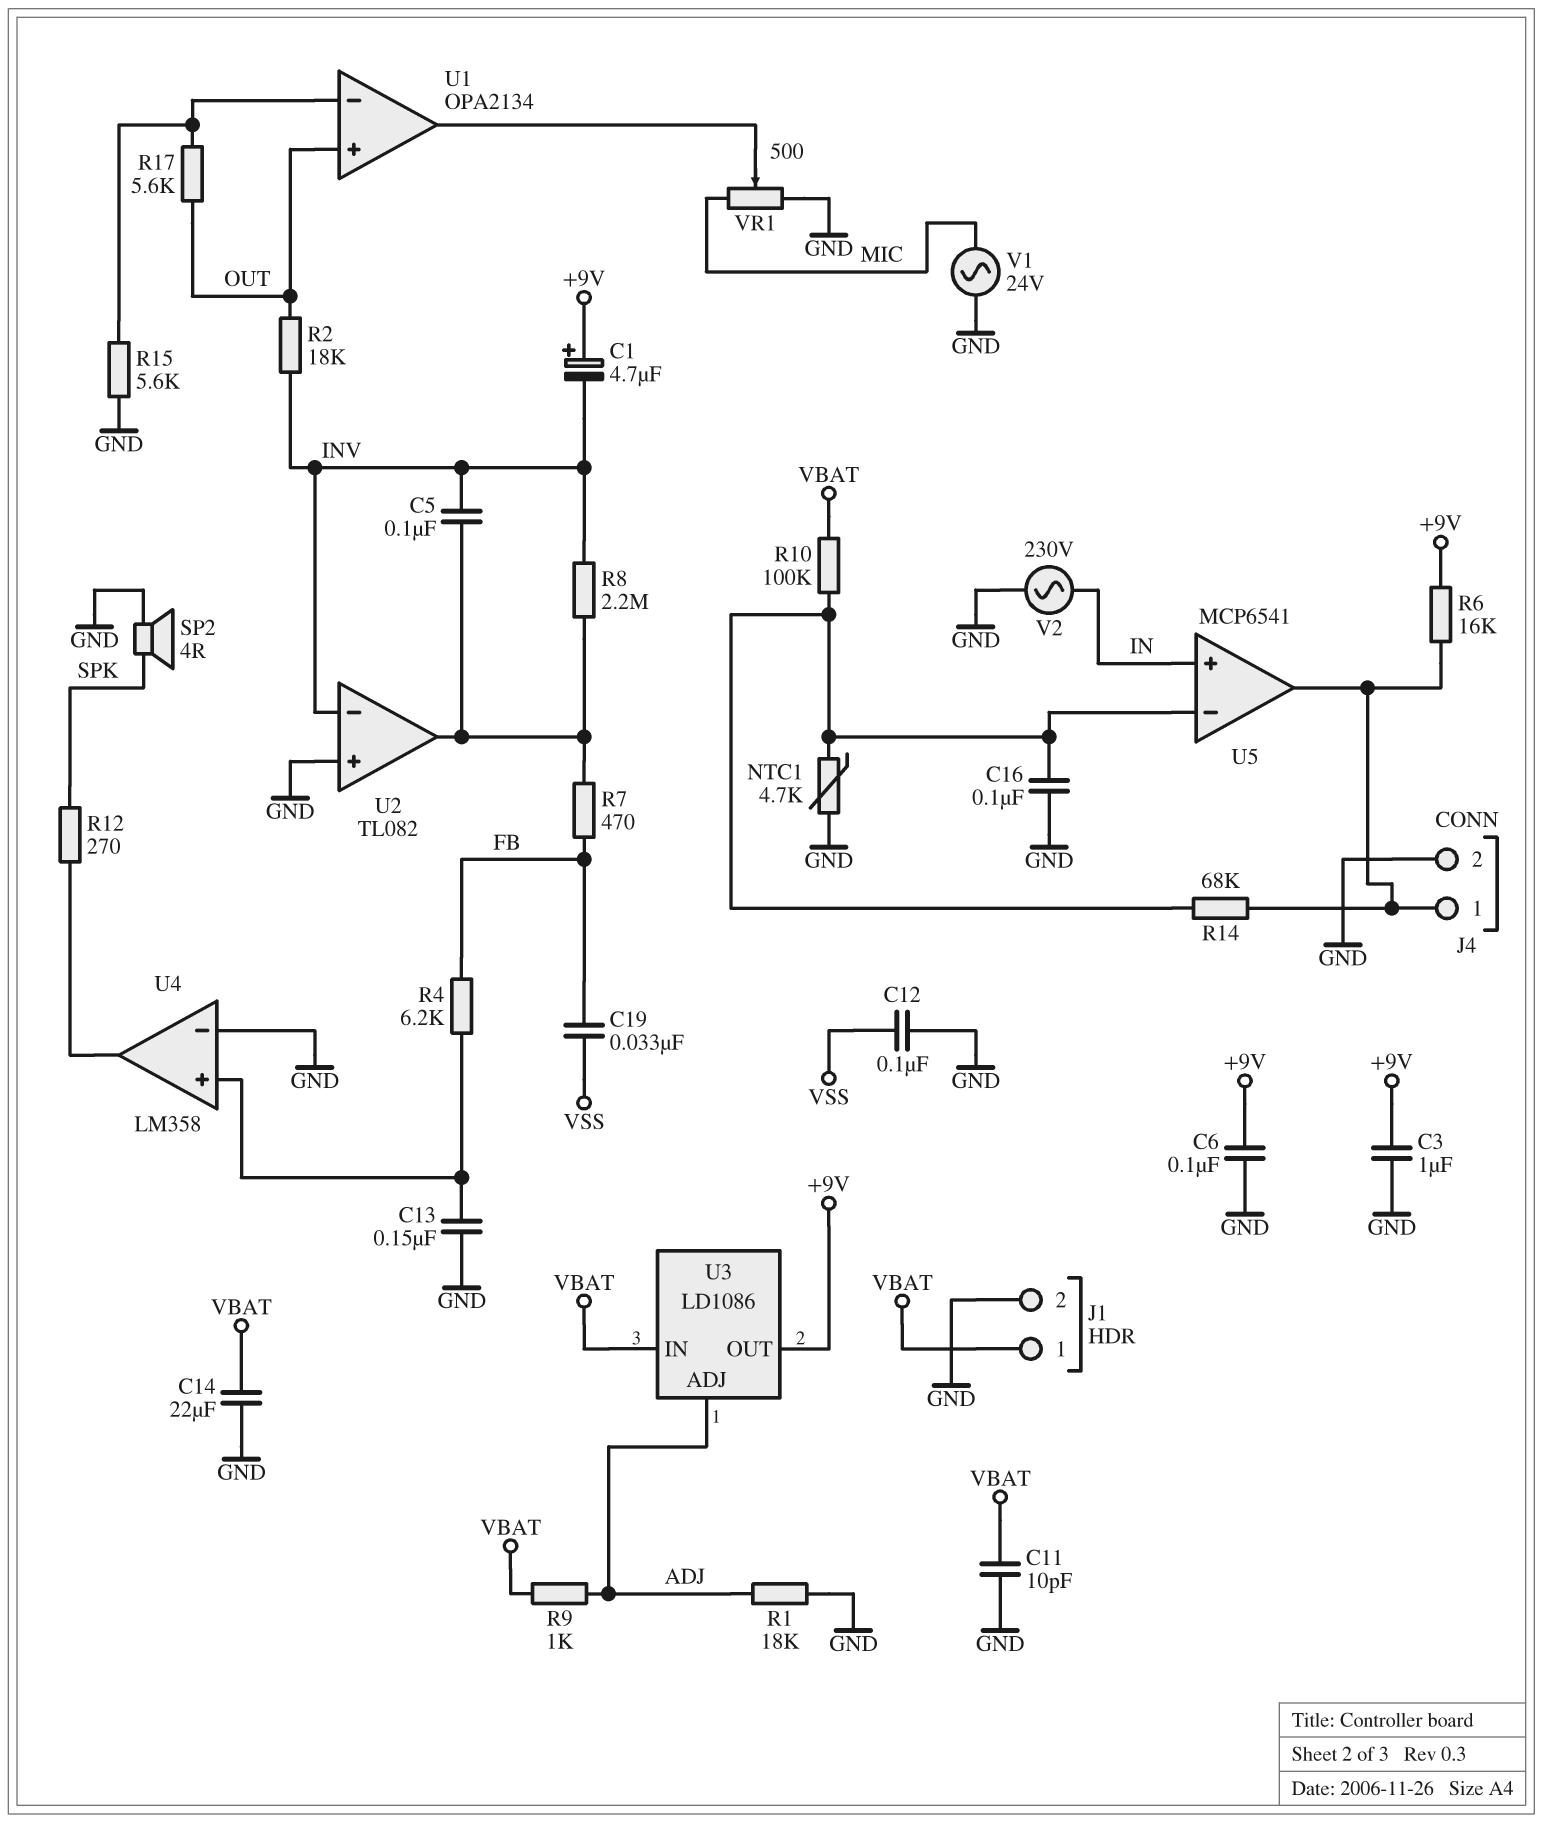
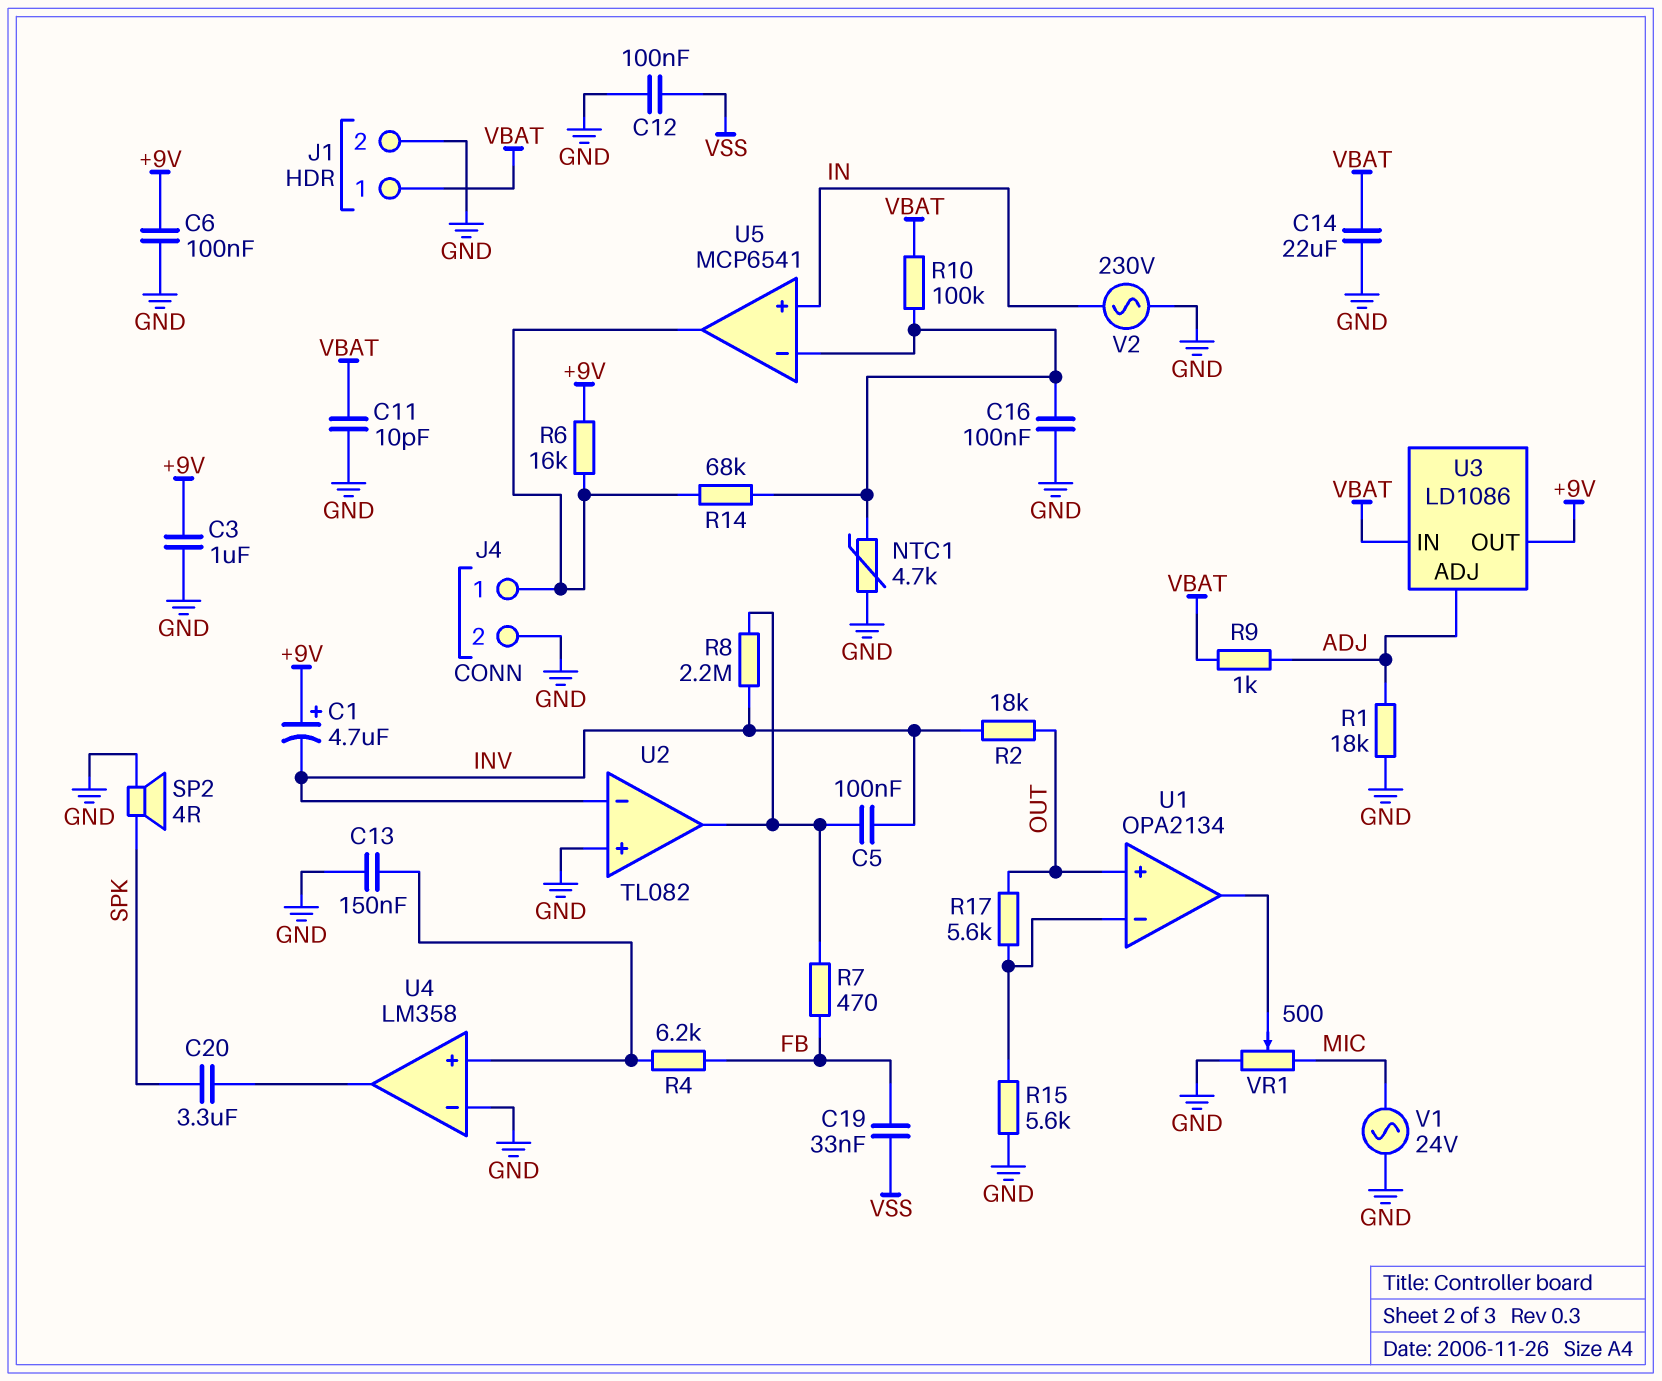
C20: none -> 3.3uF (SPK, U4/out)
R12: 270 (SPK, U4/out) -> none

